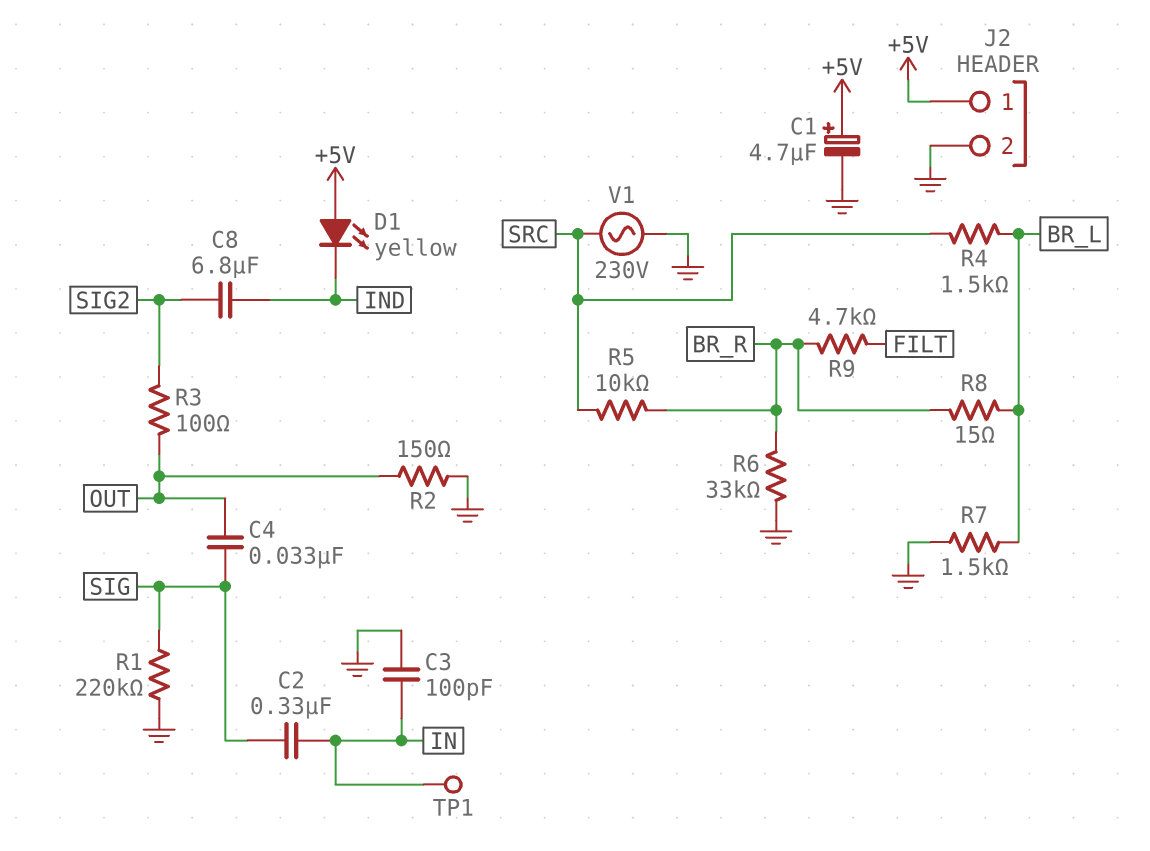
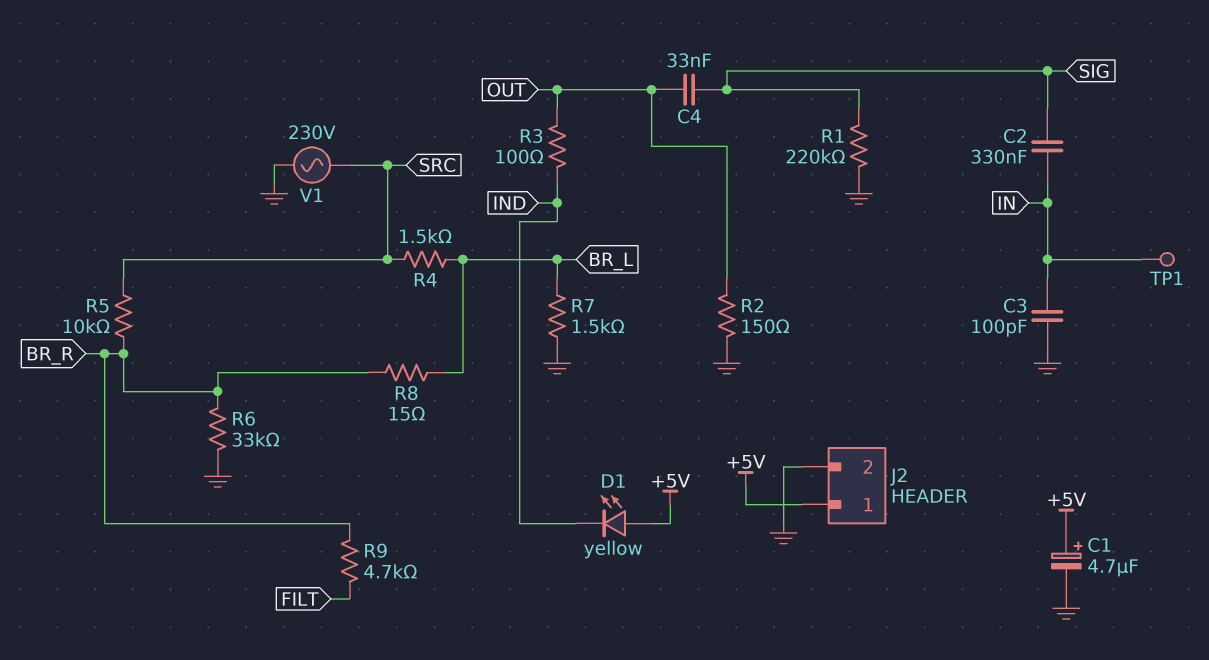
C8: 6.8uF (IND, SIG2) -> none
R3: 100 (OUT, SIG2) -> 100 (IND, OUT)

